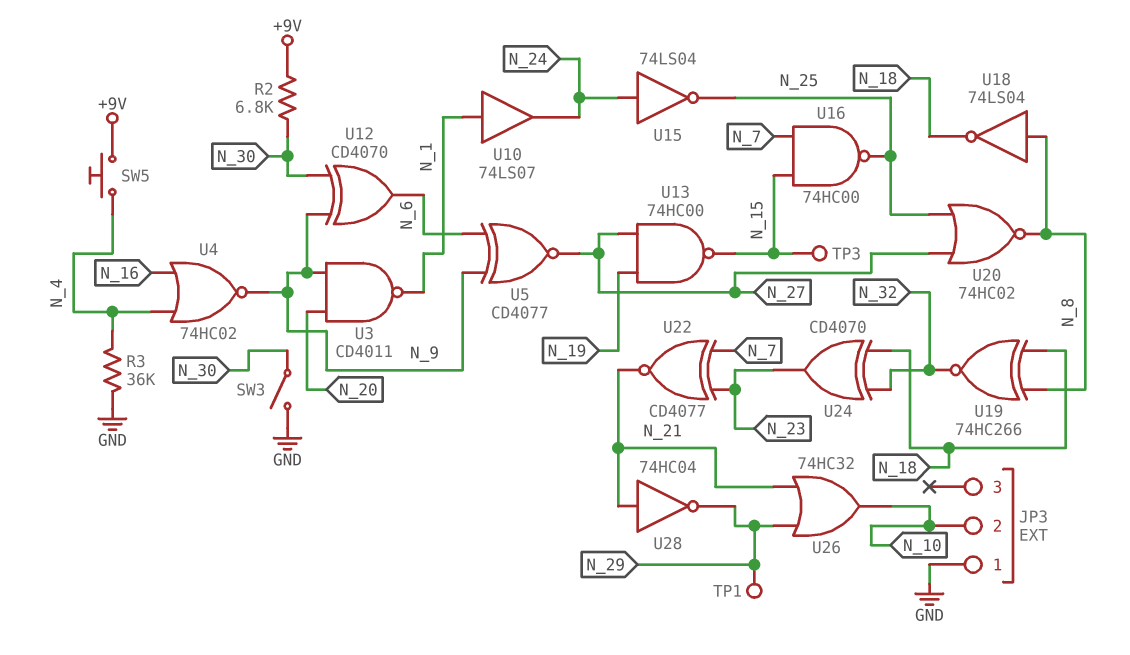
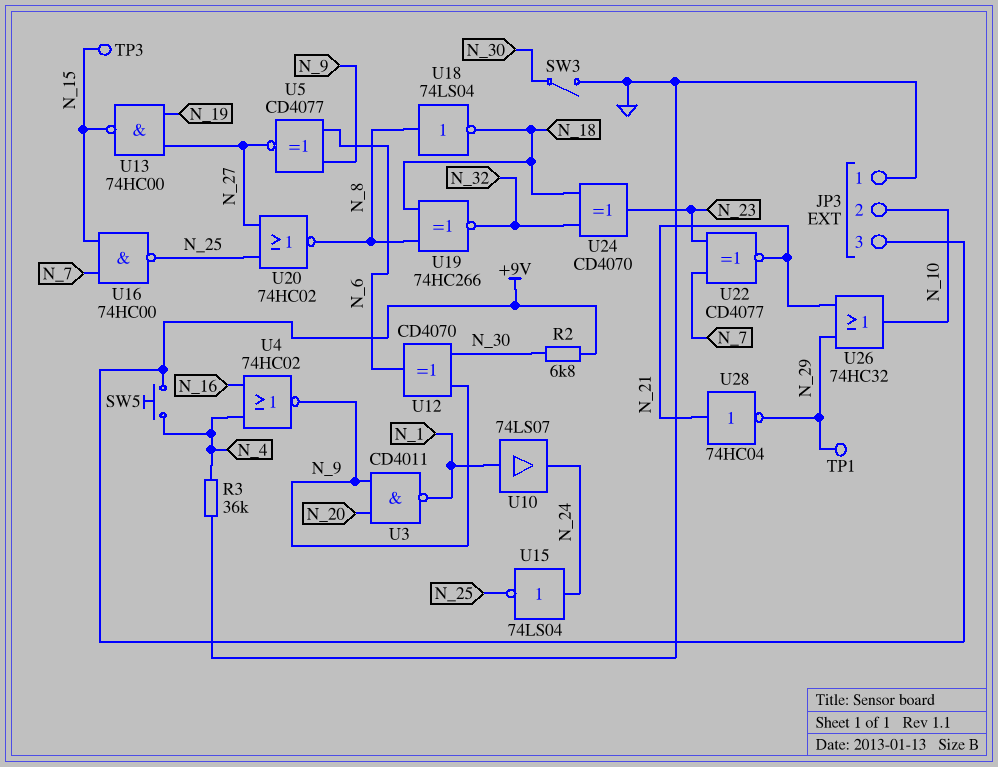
JP3 pin 3: none -> +9V

